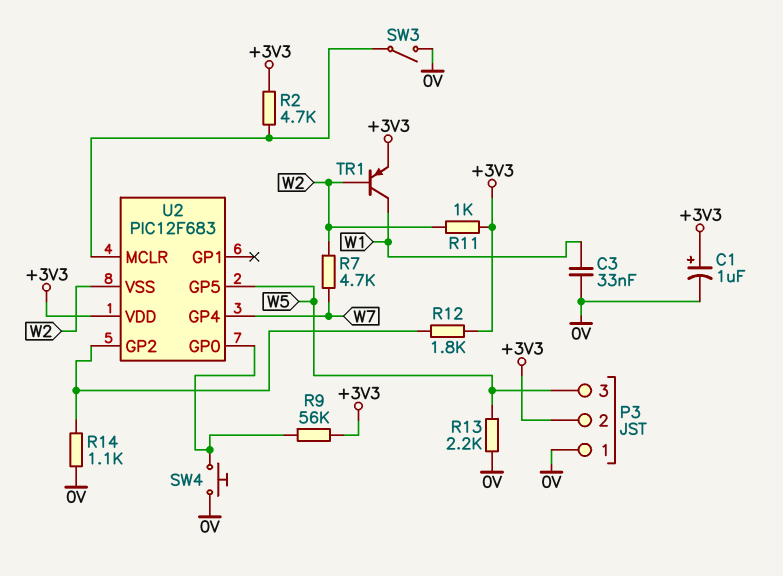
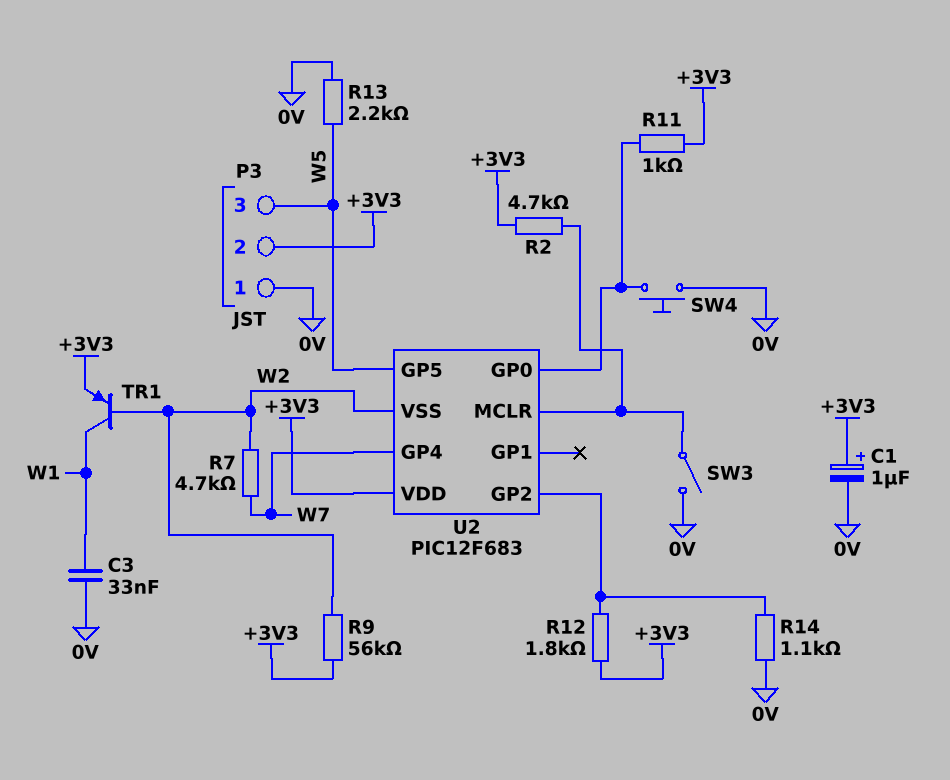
R9: 56k (+3V3, U2/GP0) -> 56k (+3V3, W2)
R11: 1k (+3V3, W2) -> 1k (+3V3, U2/GP0)

